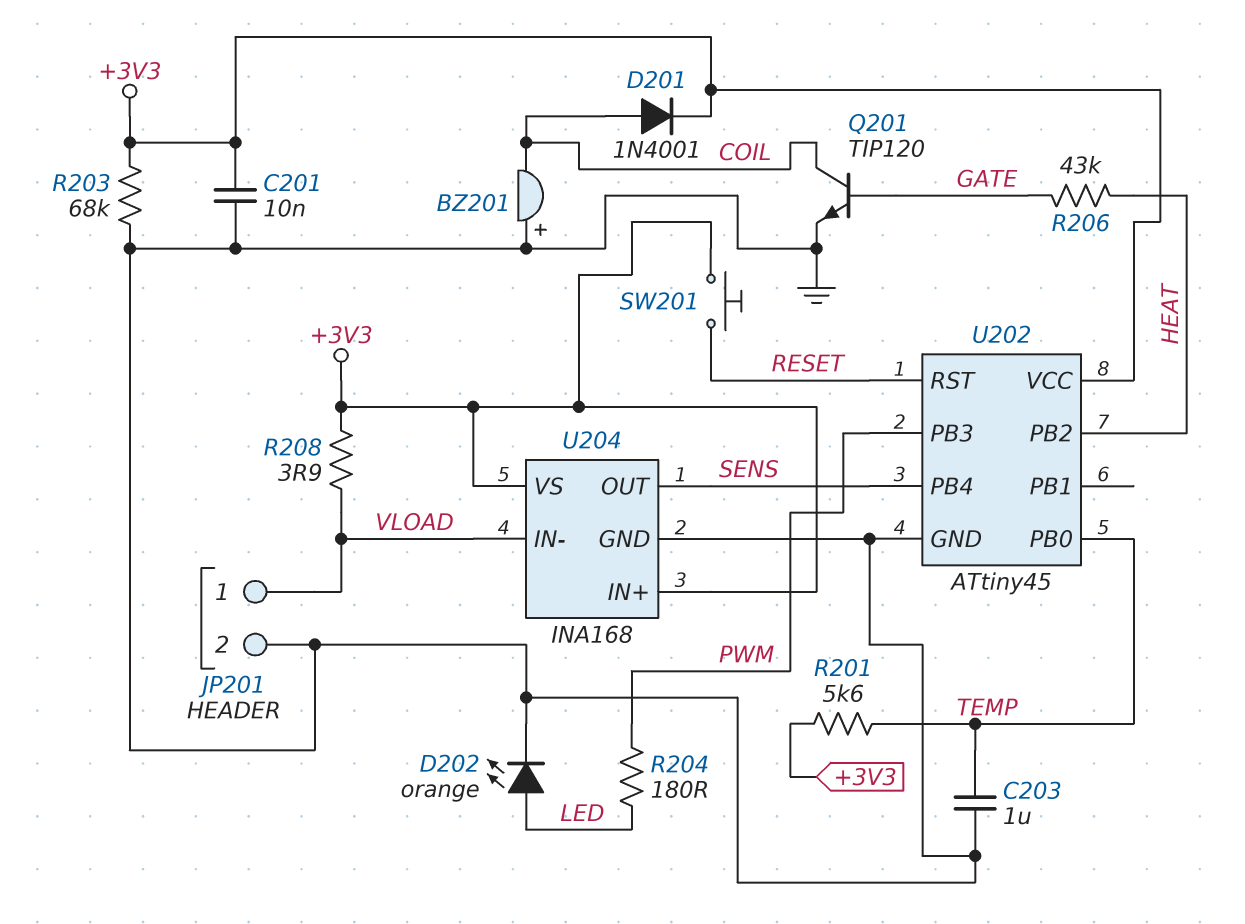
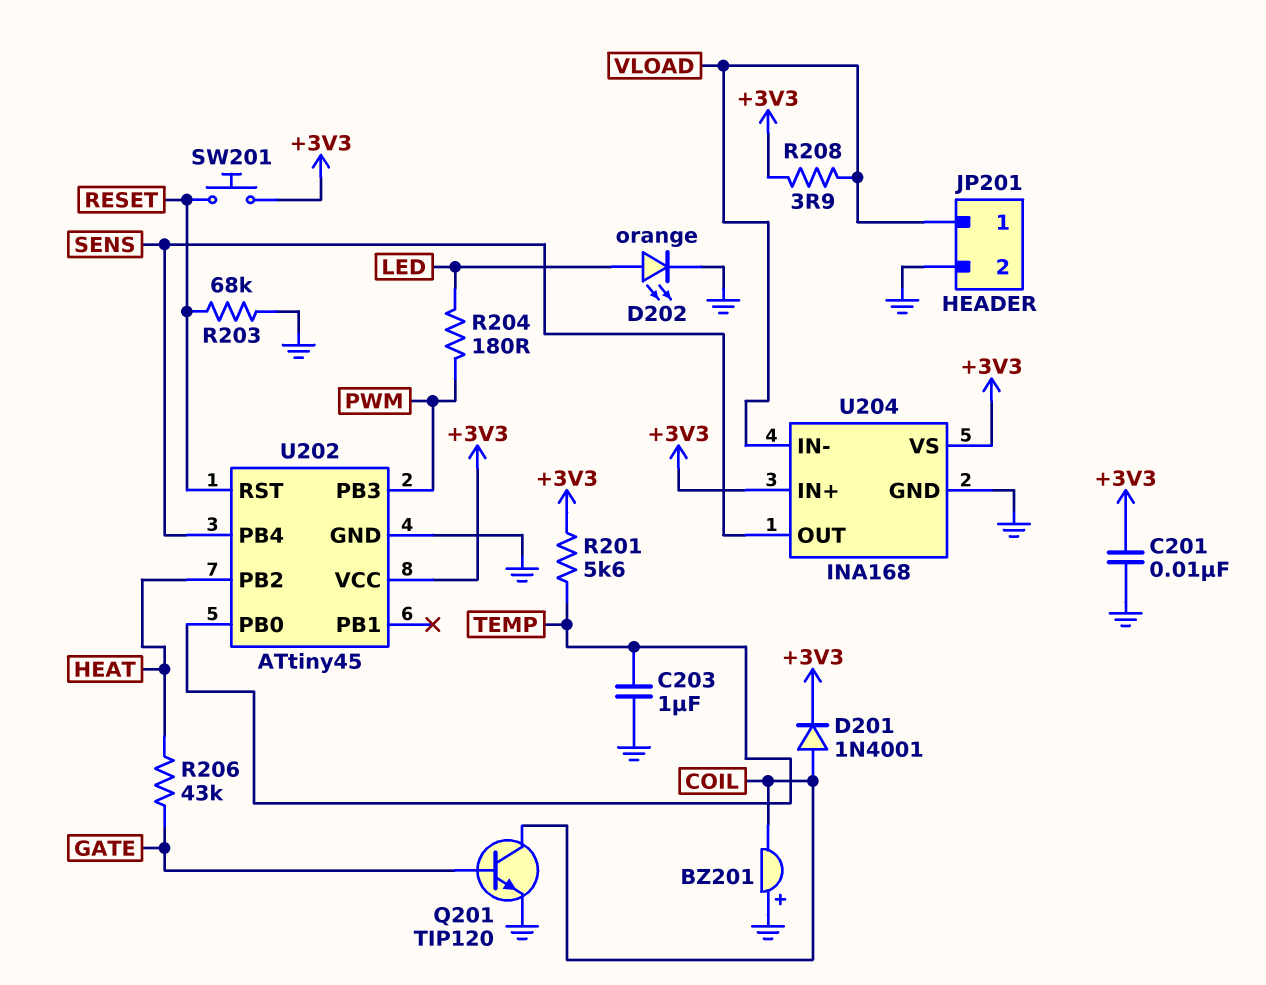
R203: 68k (+3V3, GND) -> 68k (GND, RESET)

